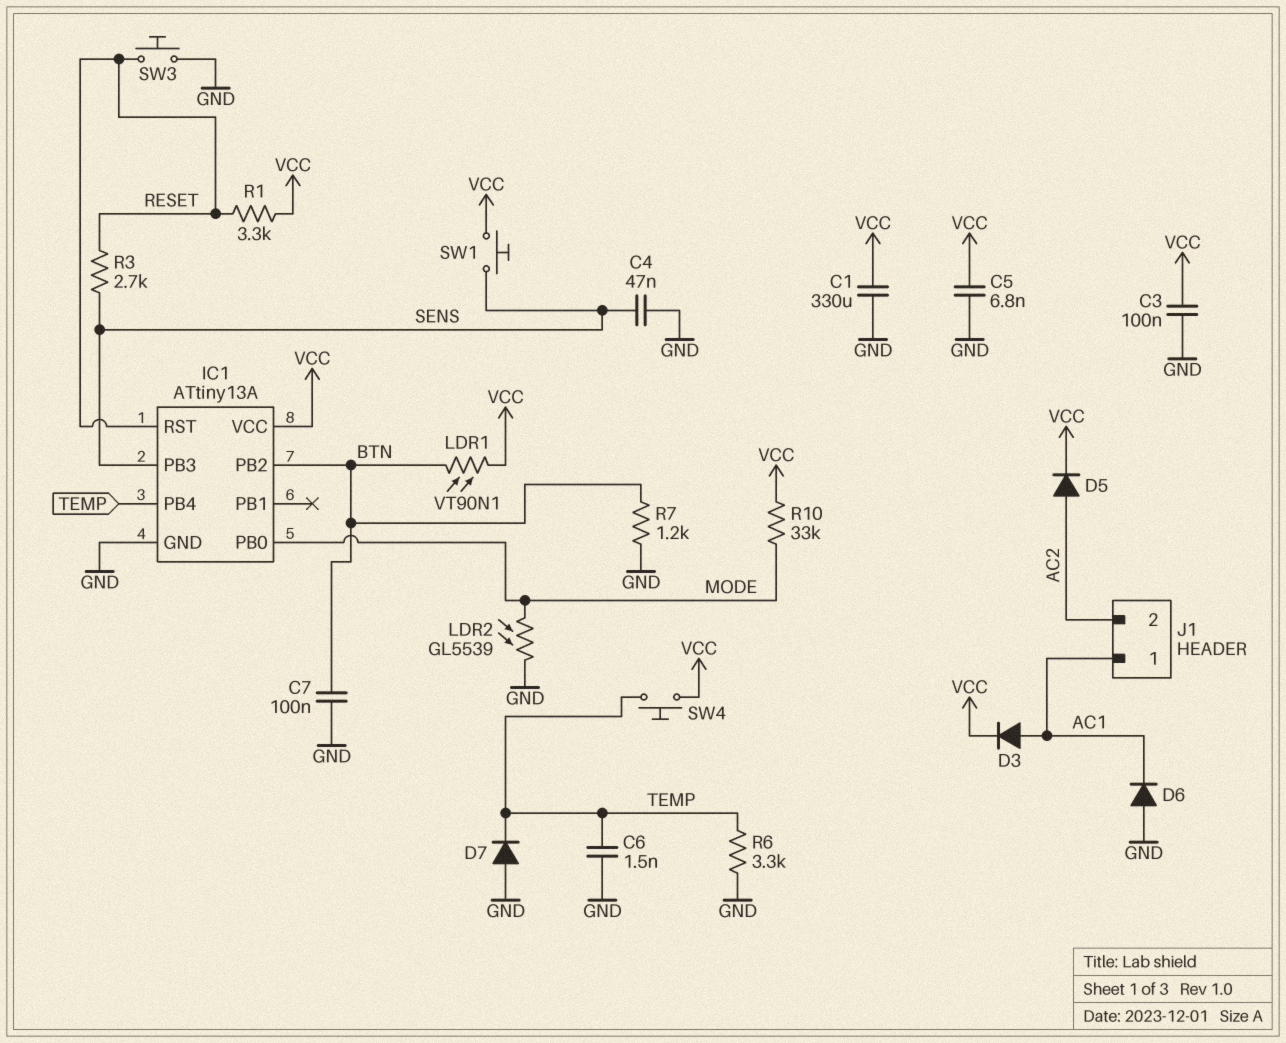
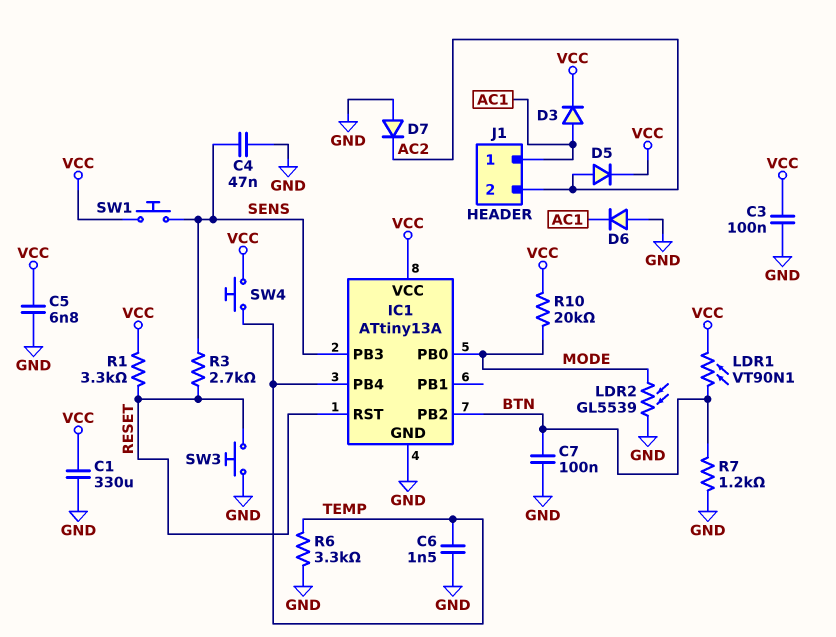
D7: diode (A GND, K TEMP) -> diode (A GND, K AC2)
R10: 33k (MODE, VCC) -> 20k (MODE, VCC)

